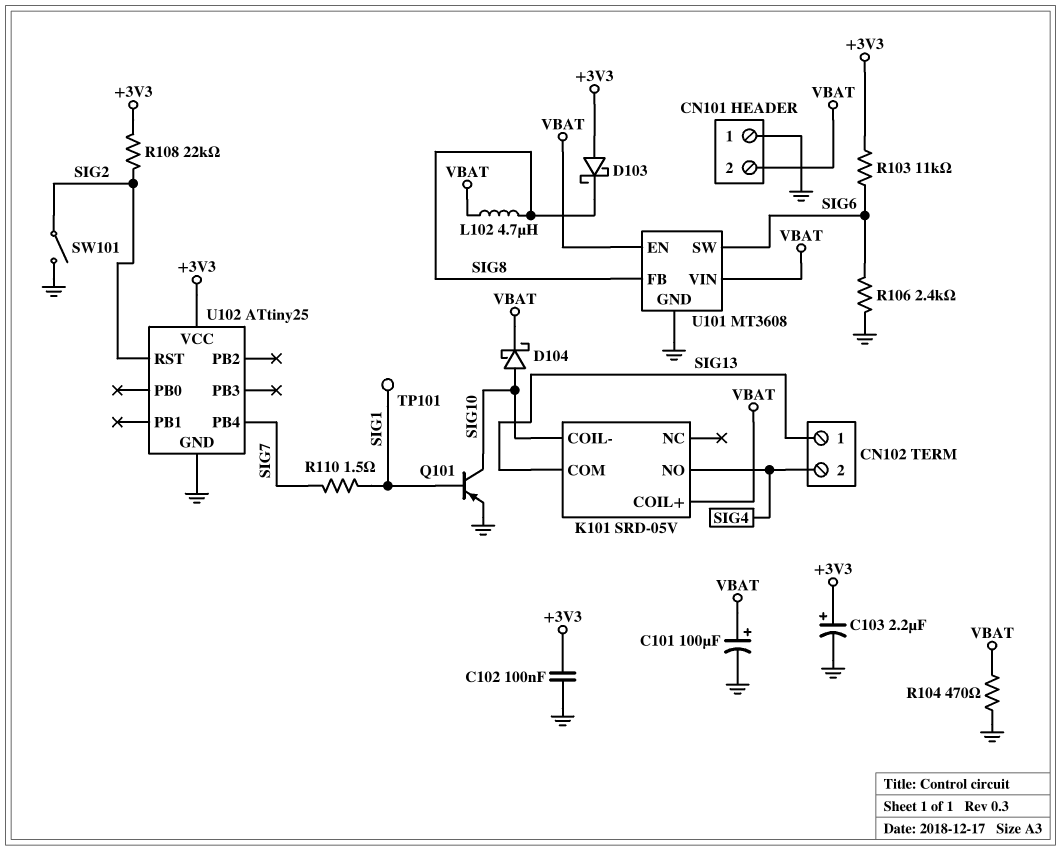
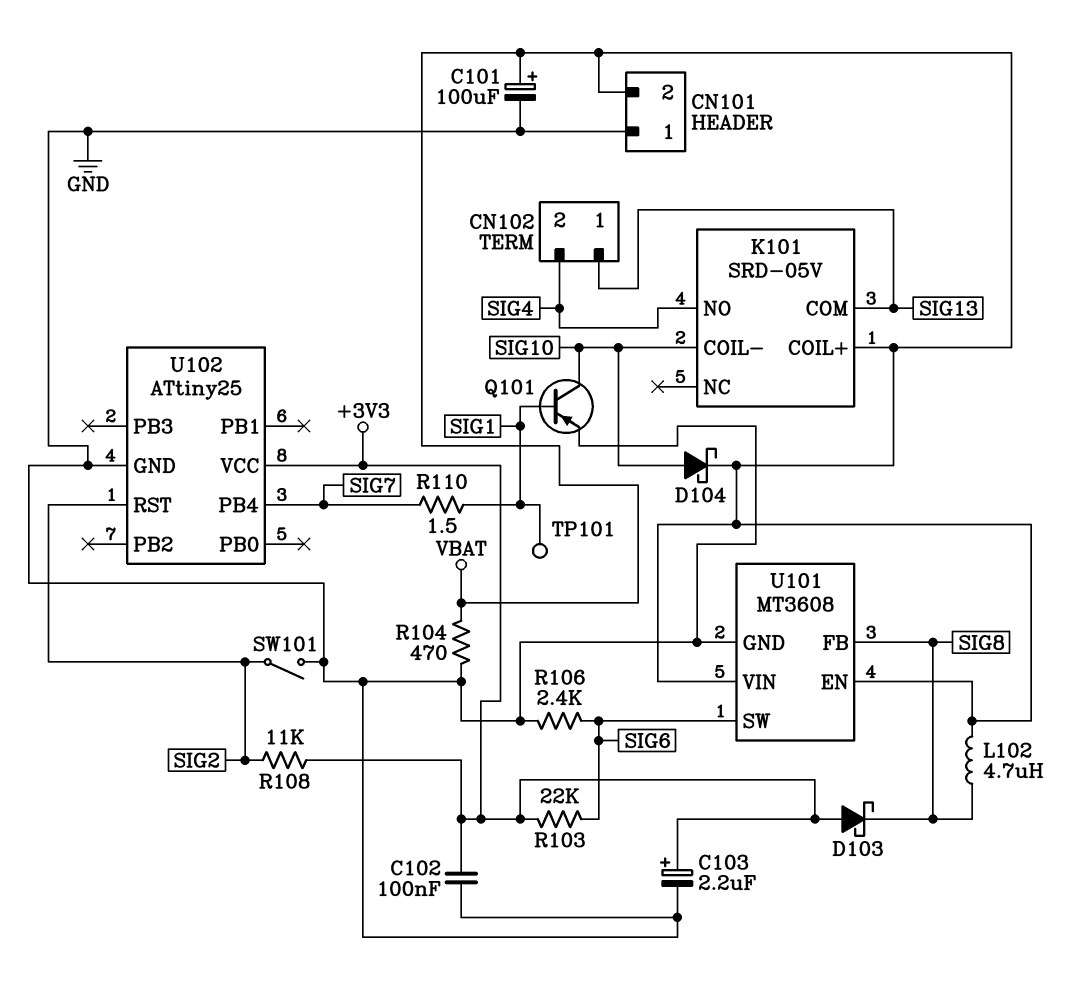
R103: 11k (+3V3, SIG6) -> 22k (+3V3, SIG6)
R108: 22k (+3V3, SIG2) -> 11k (+3V3, SIG2)

